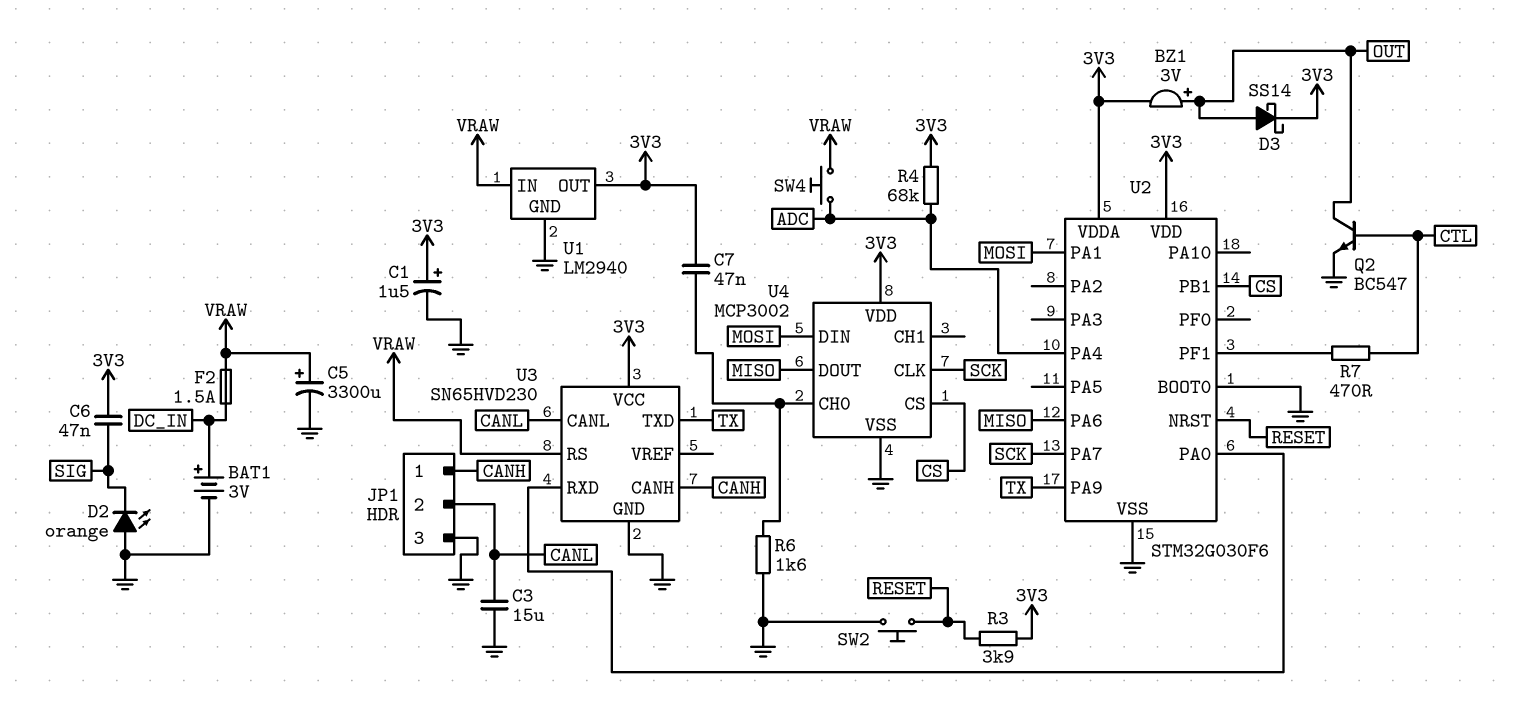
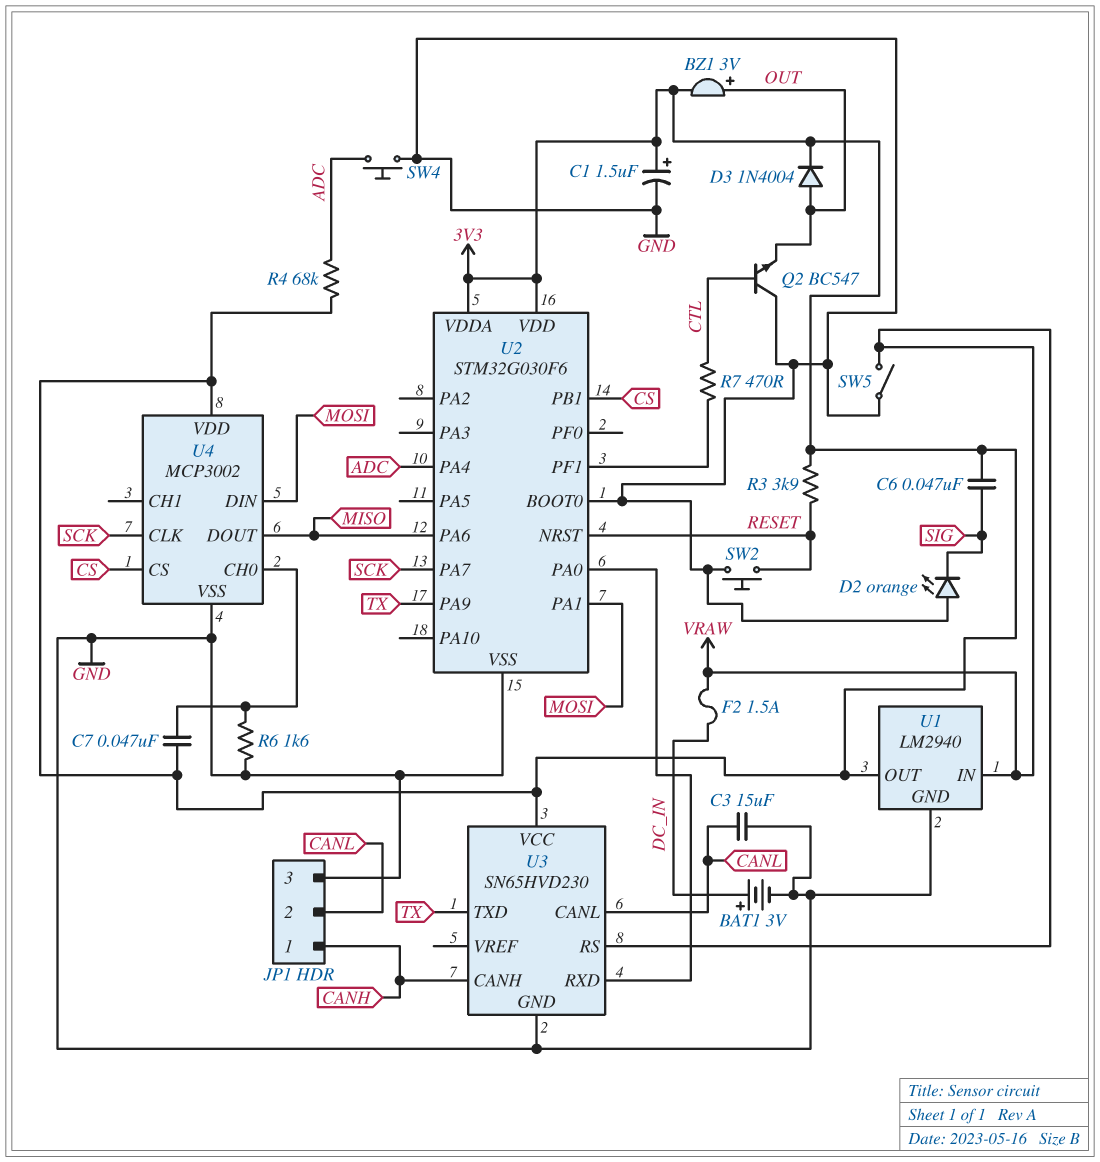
C5: 3300uF (plus VRAW, minus GND) -> none
D3: schottky SS14 (A OUT, K 3V3) -> diode 1N4004 (A OUT, K 3V3)
Q2: NPN BC547 (B CTL, C OUT, E GND) -> NPN BC547 (B CTL, C GND, E OUT)
SW4: button (ADC, VRAW) -> button (ADC, GND)
SW5: none -> switch (GND, VRAW)

